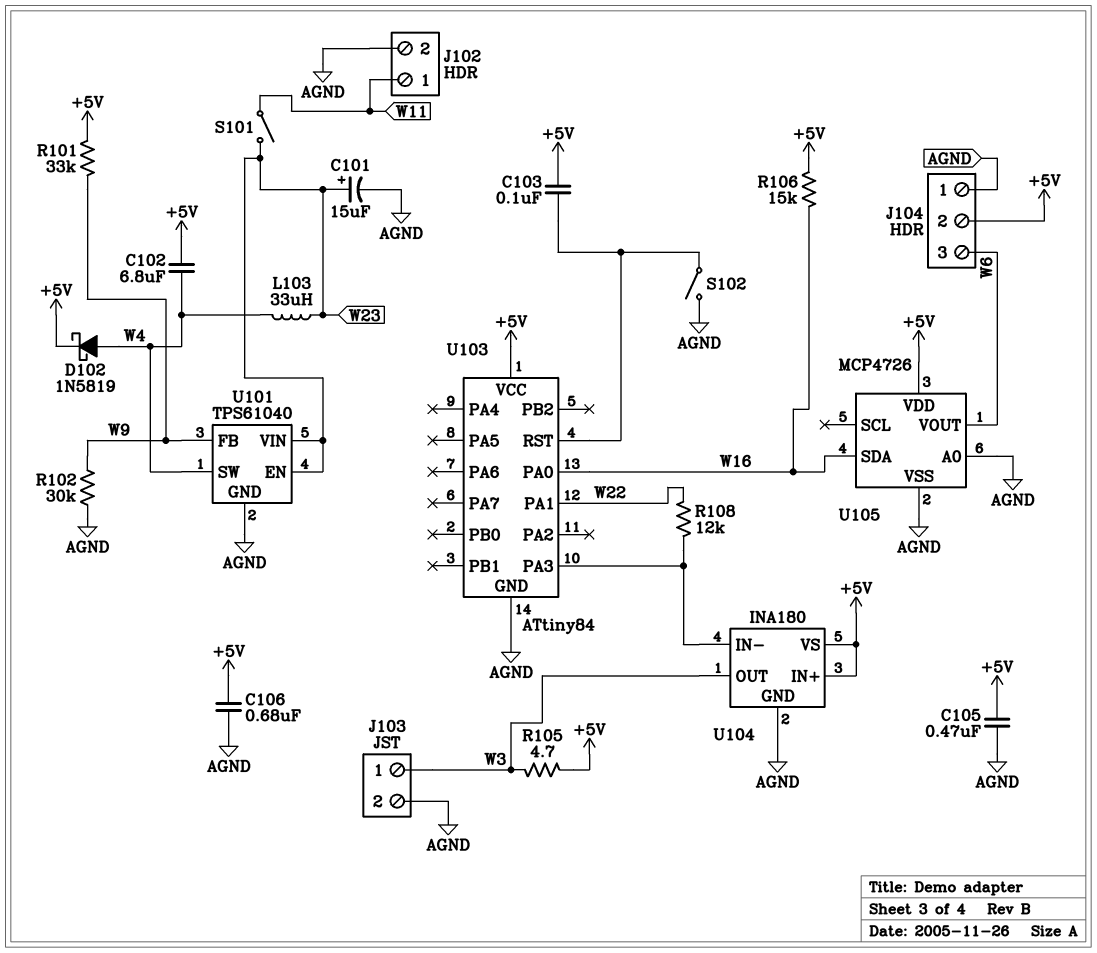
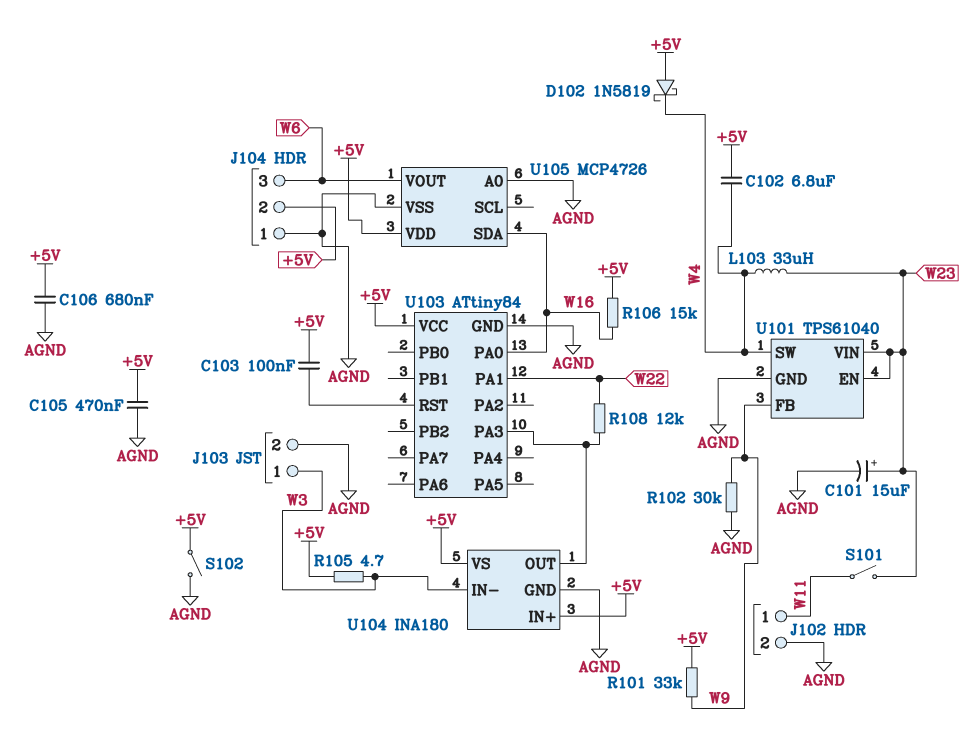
D102: schottky 1N5819 (A W4, K +5V) -> schottky 1N5819 (A +5V, K W4)
S102: switch (AGND, U103/RST) -> switch (+5V, AGND)
U104 pin IN-: U103/PA3 -> W3
U104 pin OUT: W3 -> U103/PA3

